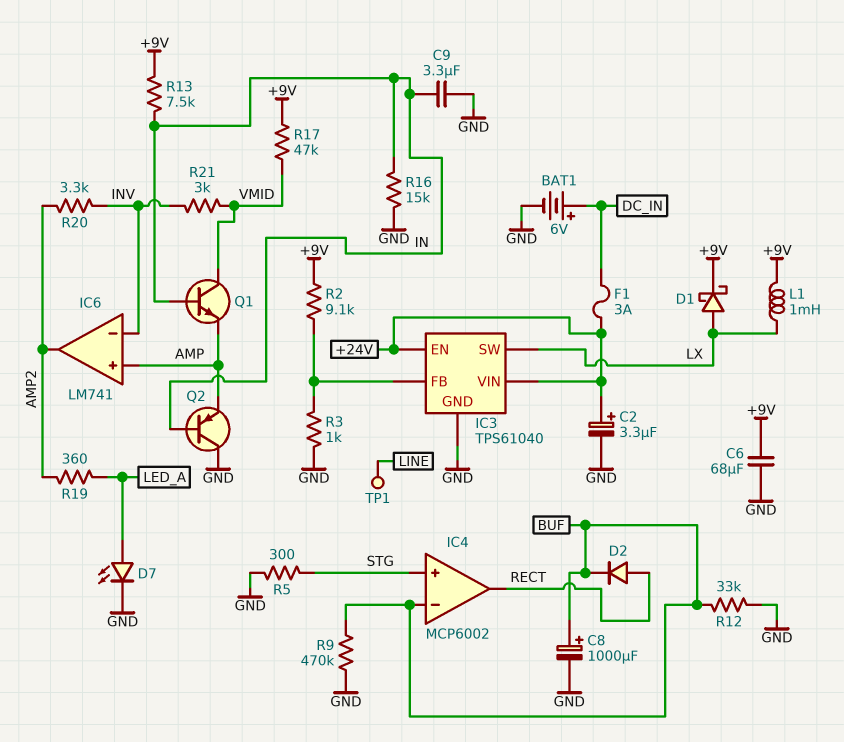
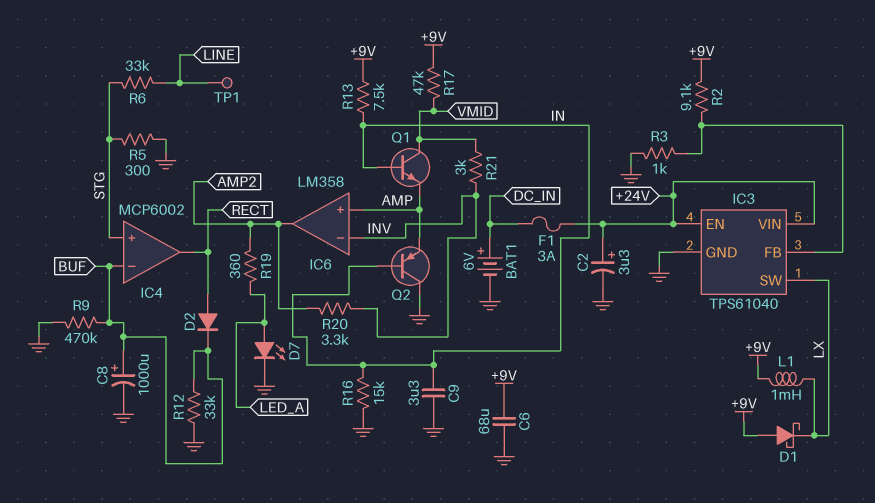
D1: schottky (A LX, K +9V) -> schottky (A +9V, K LX)
IC6: LM741 -> LM358
R6: none -> 33k (LINE, STG)

